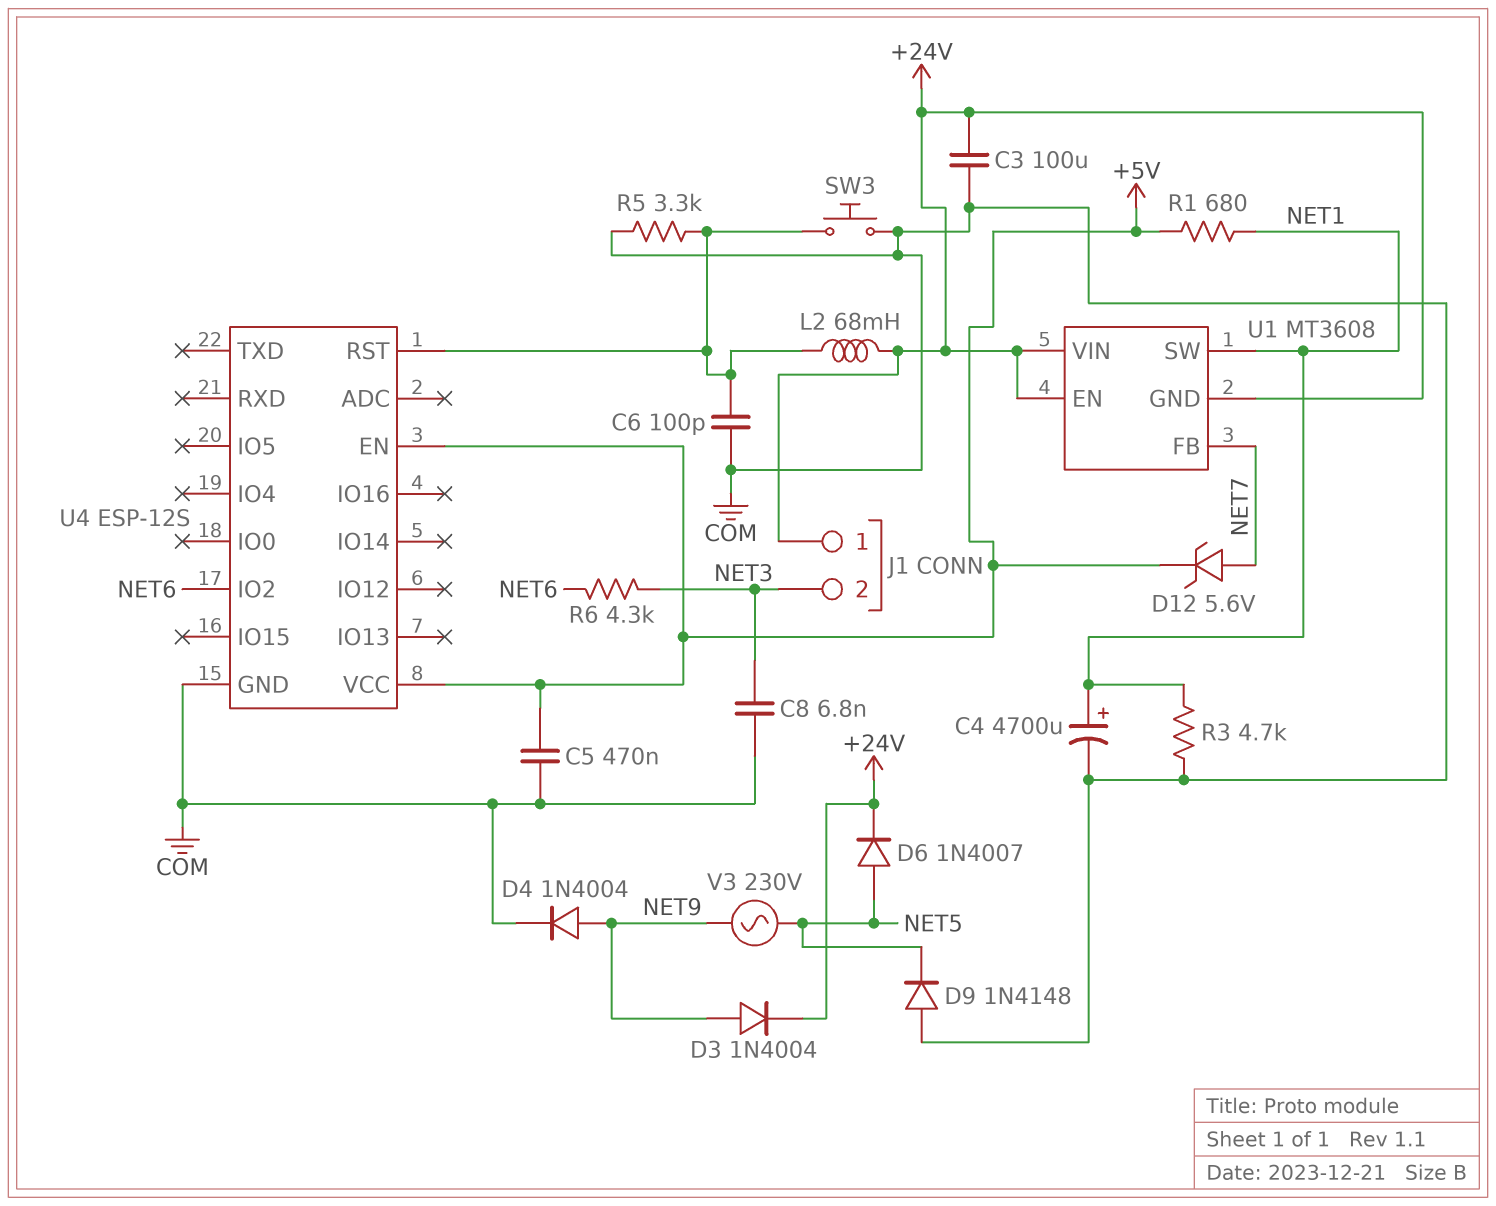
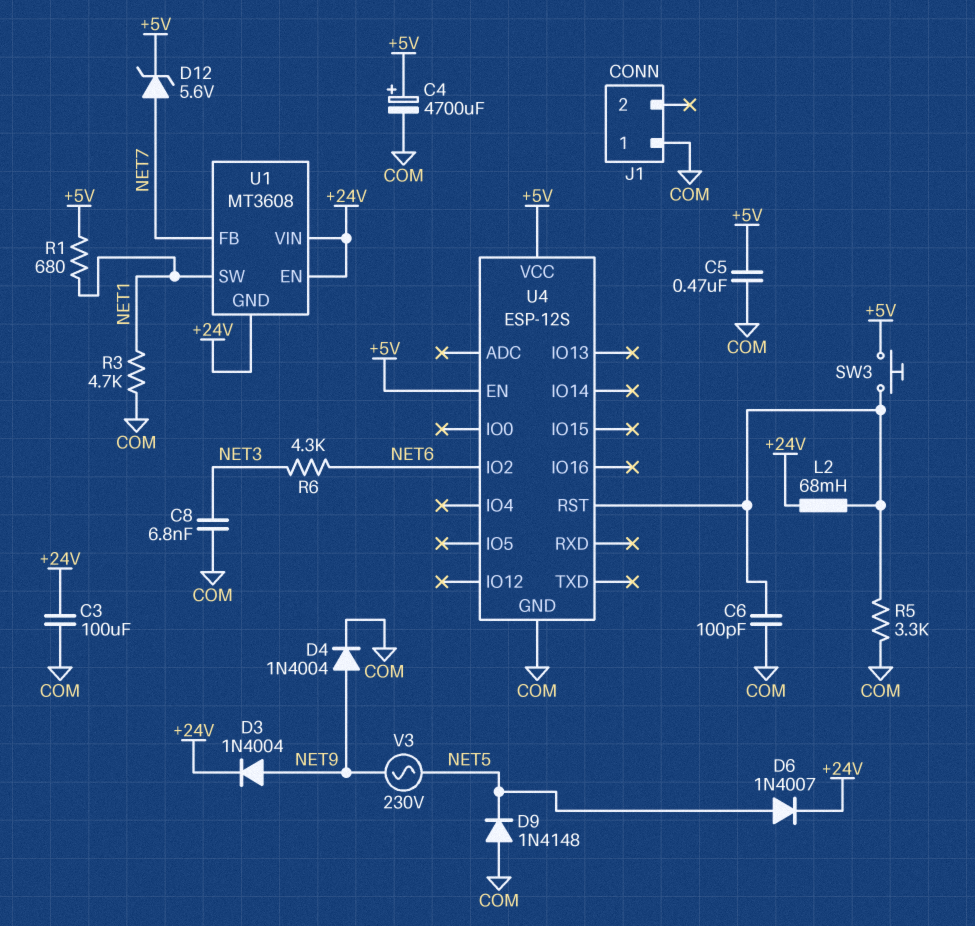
C4: 4700uF (plus NET1, minus COM) -> 4700uF (plus +5V, minus COM)
J1 pin 1: +24V -> COM
J1 pin 2: NET3 -> none
SW3: button (COM, U4/RST) -> button (+5V, U4/RST)

